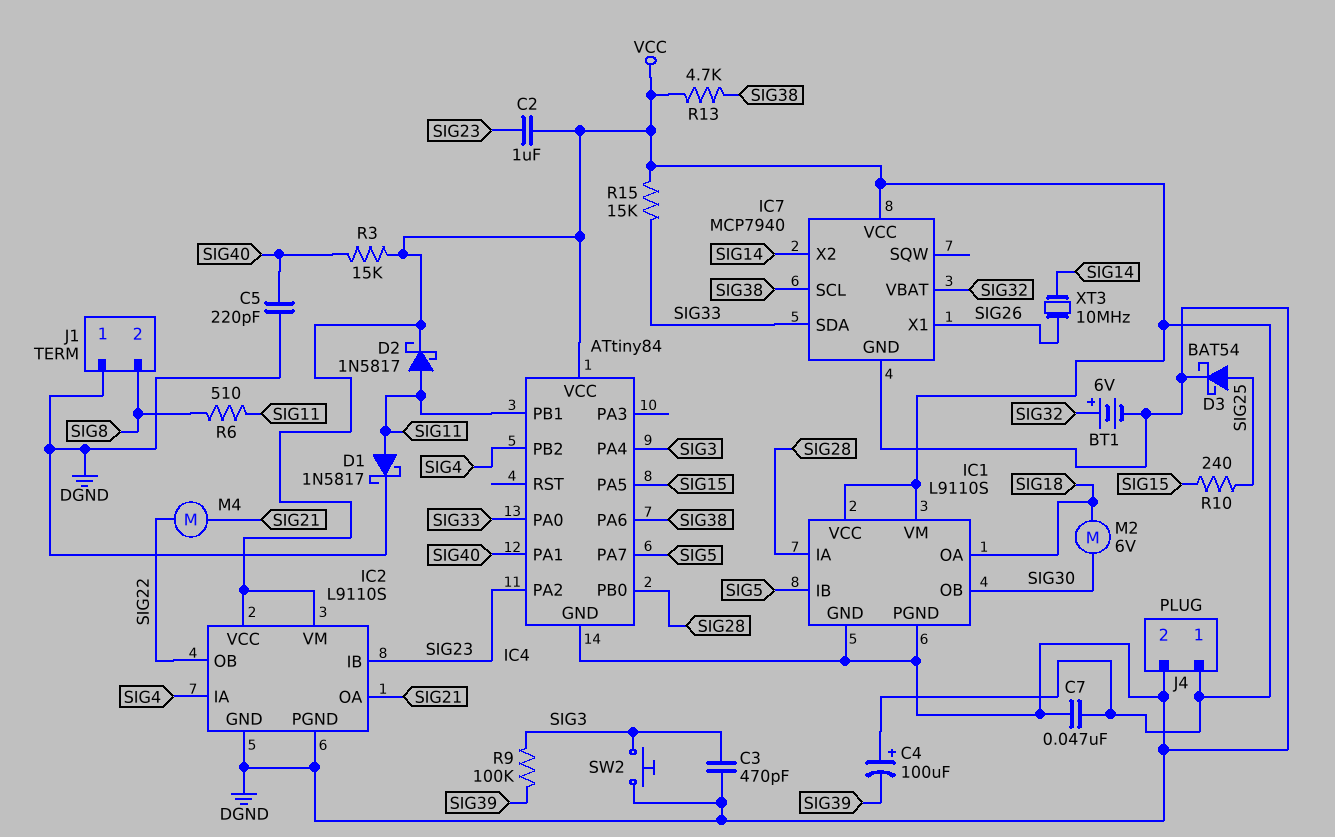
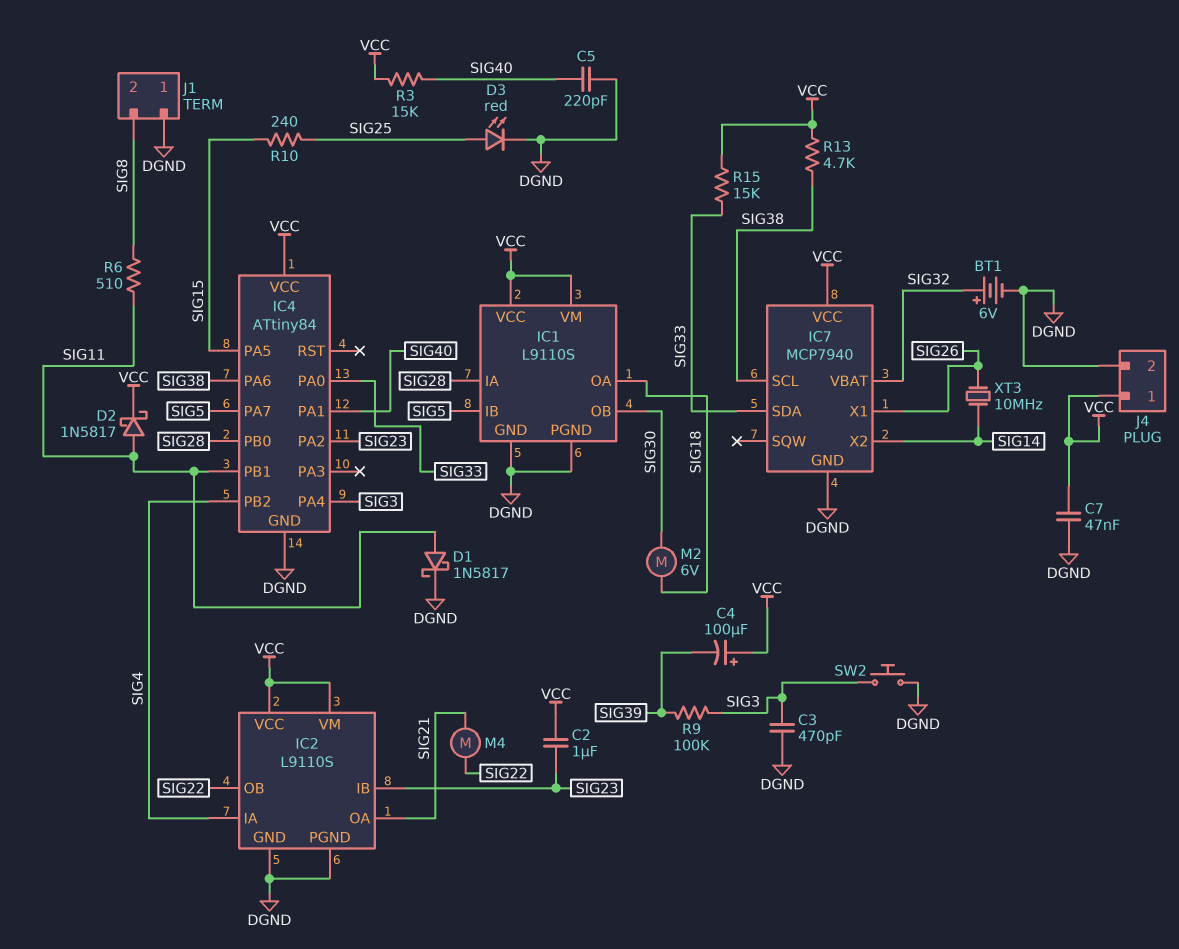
D3: schottky BAT54 (A SIG25, K DGND) -> LED red (A SIG25, K DGND)

